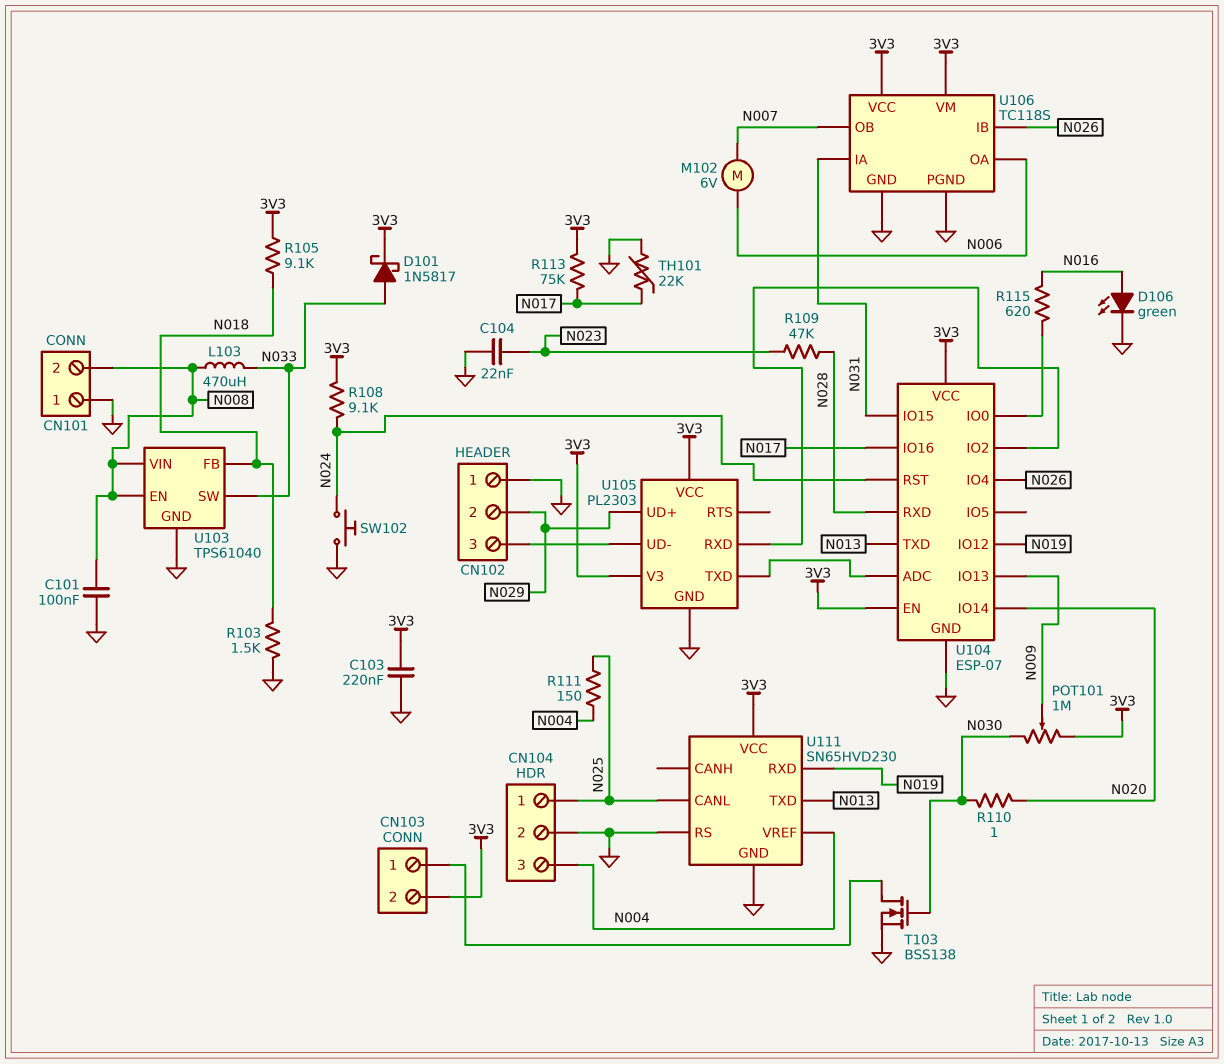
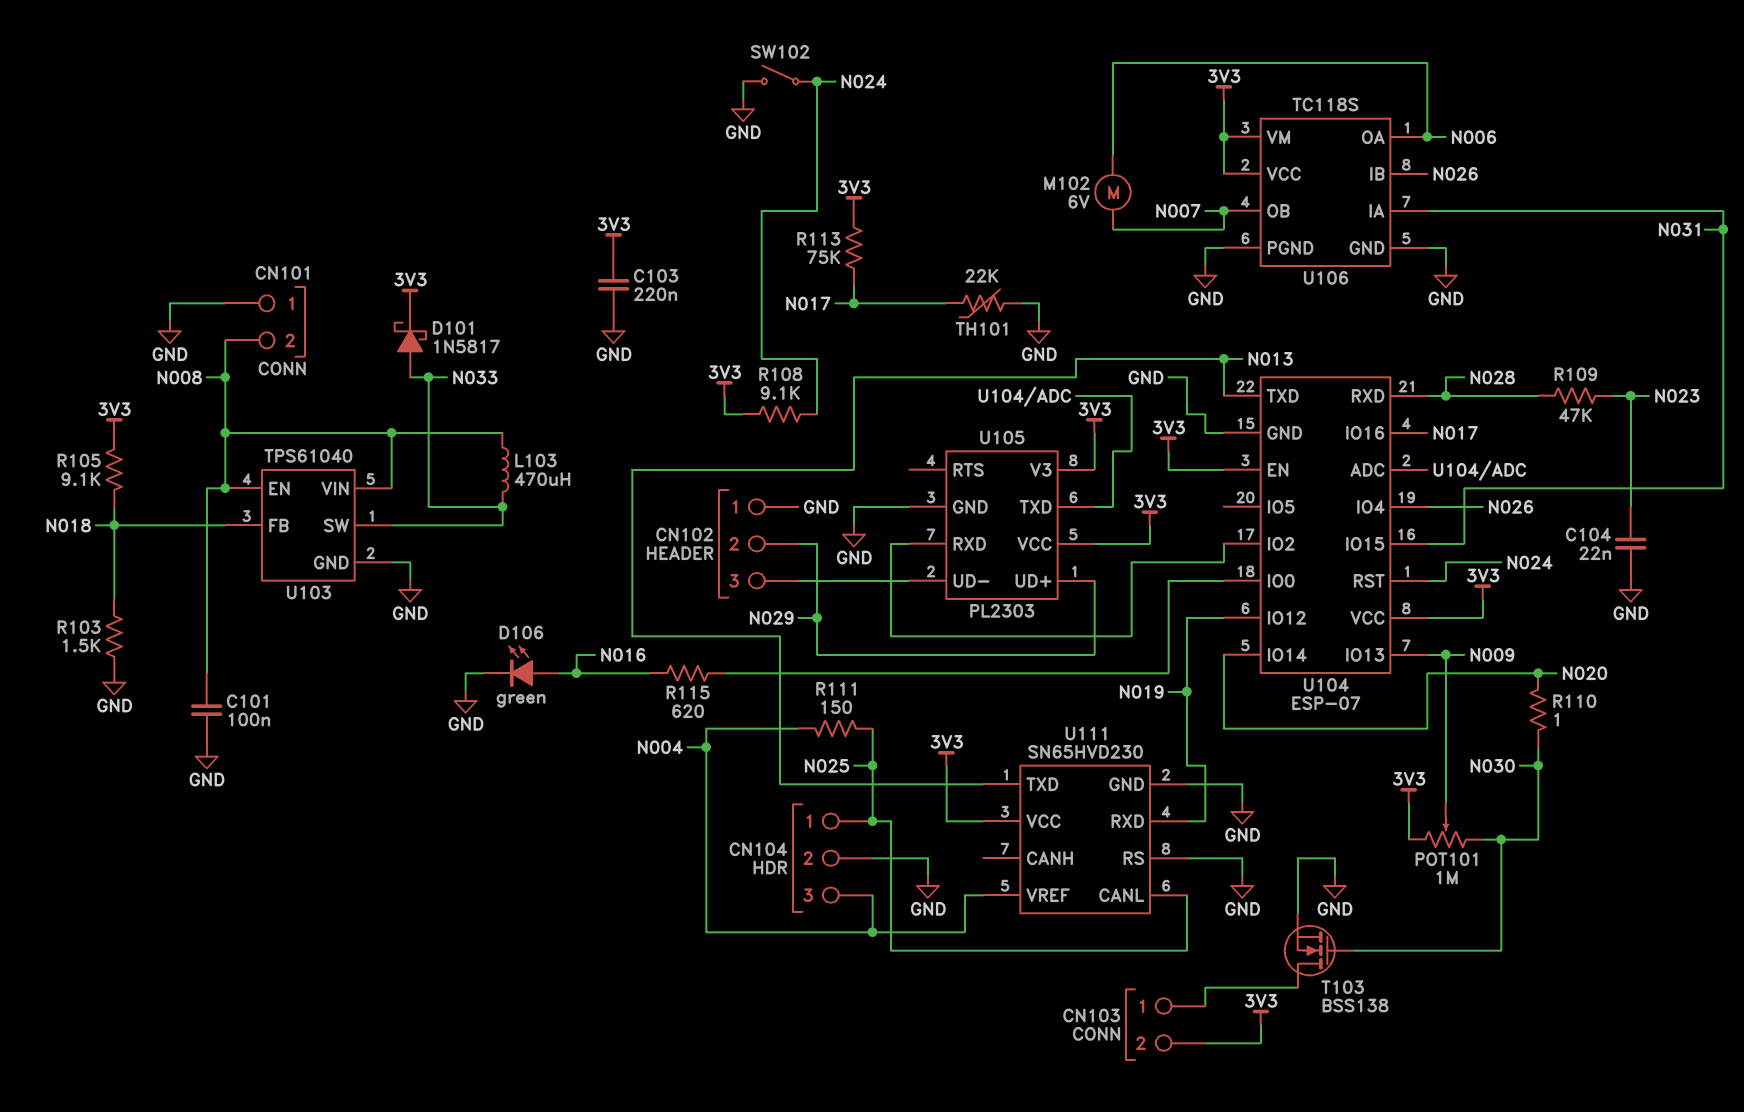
SW102: button (GND, N024) -> switch (GND, N024)

